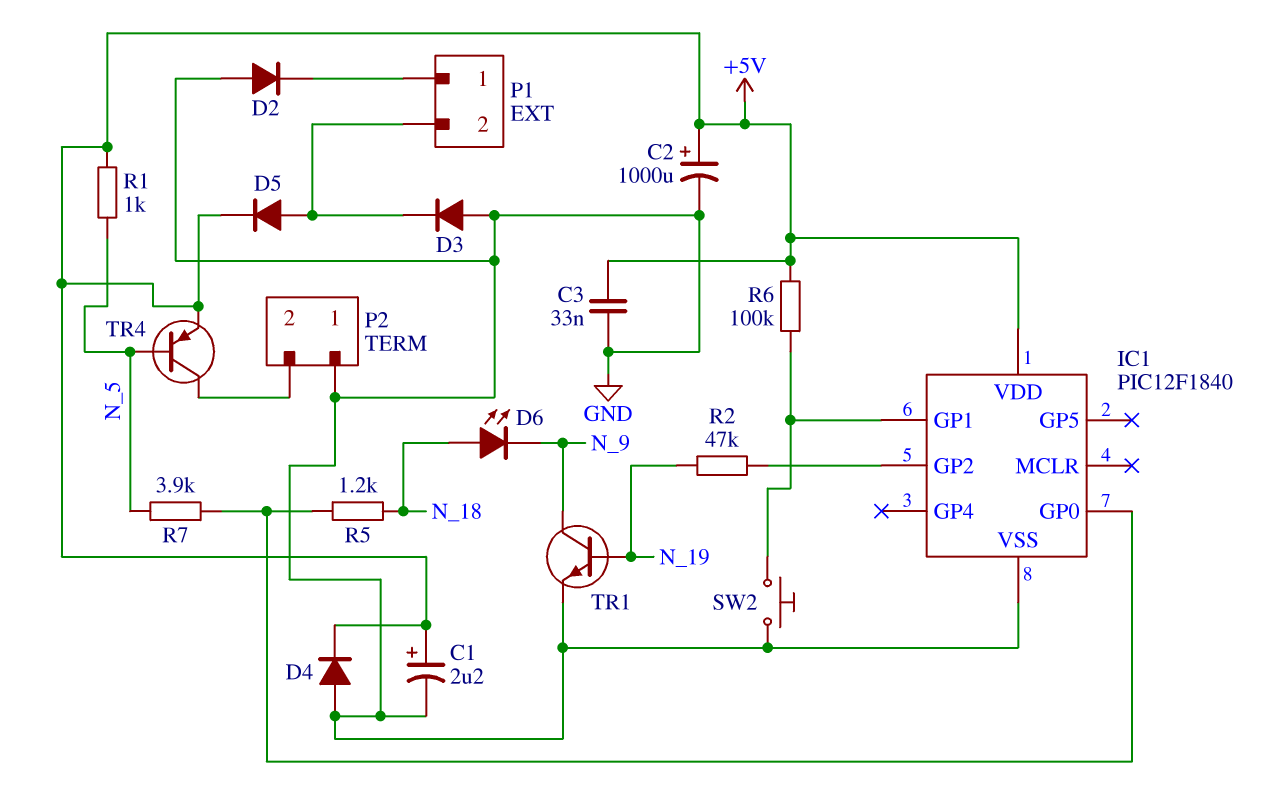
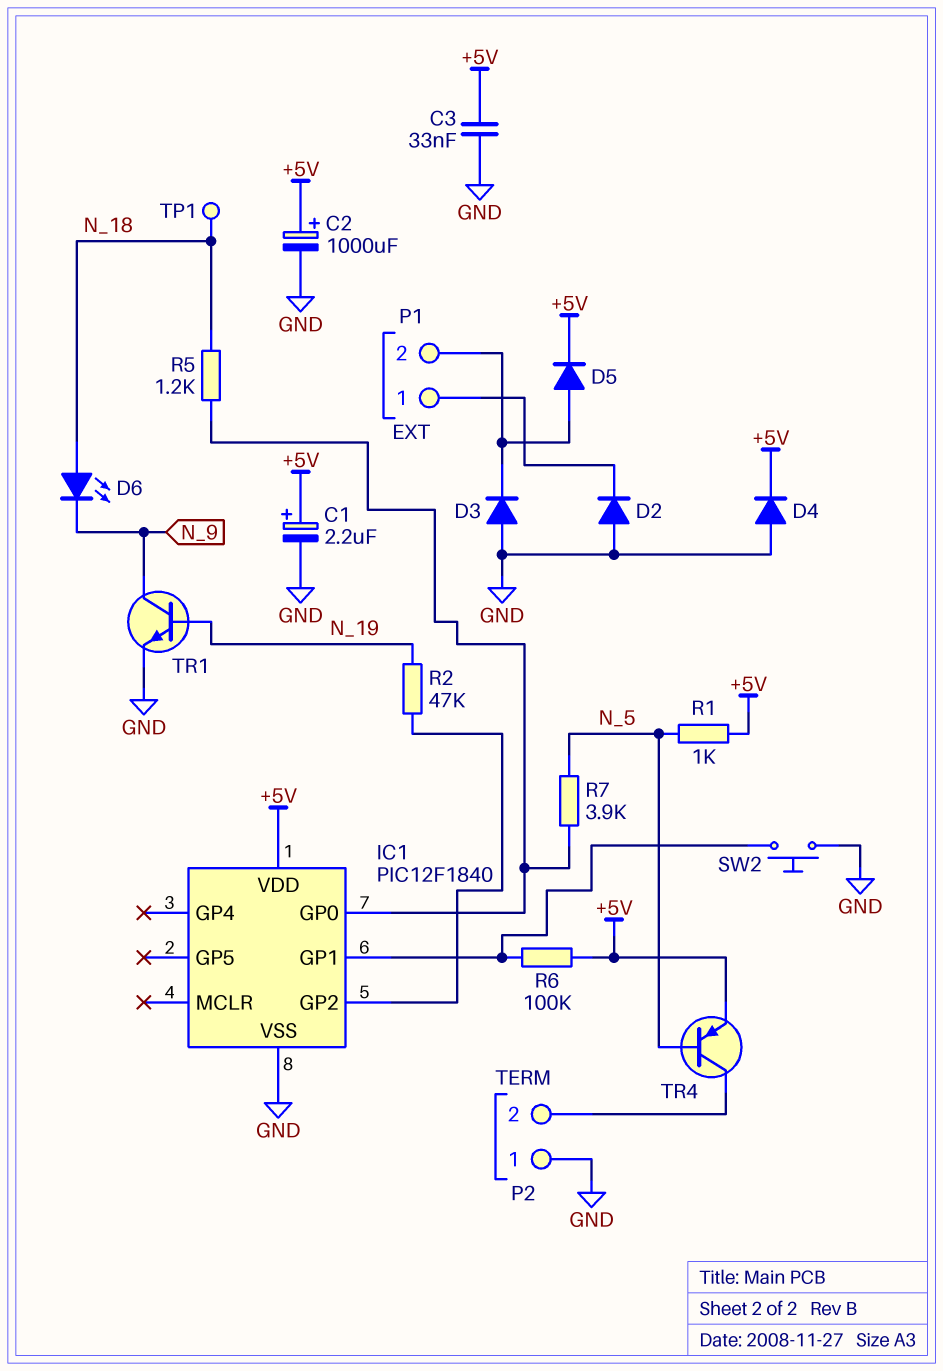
TP1: none -> test point (N_18)

